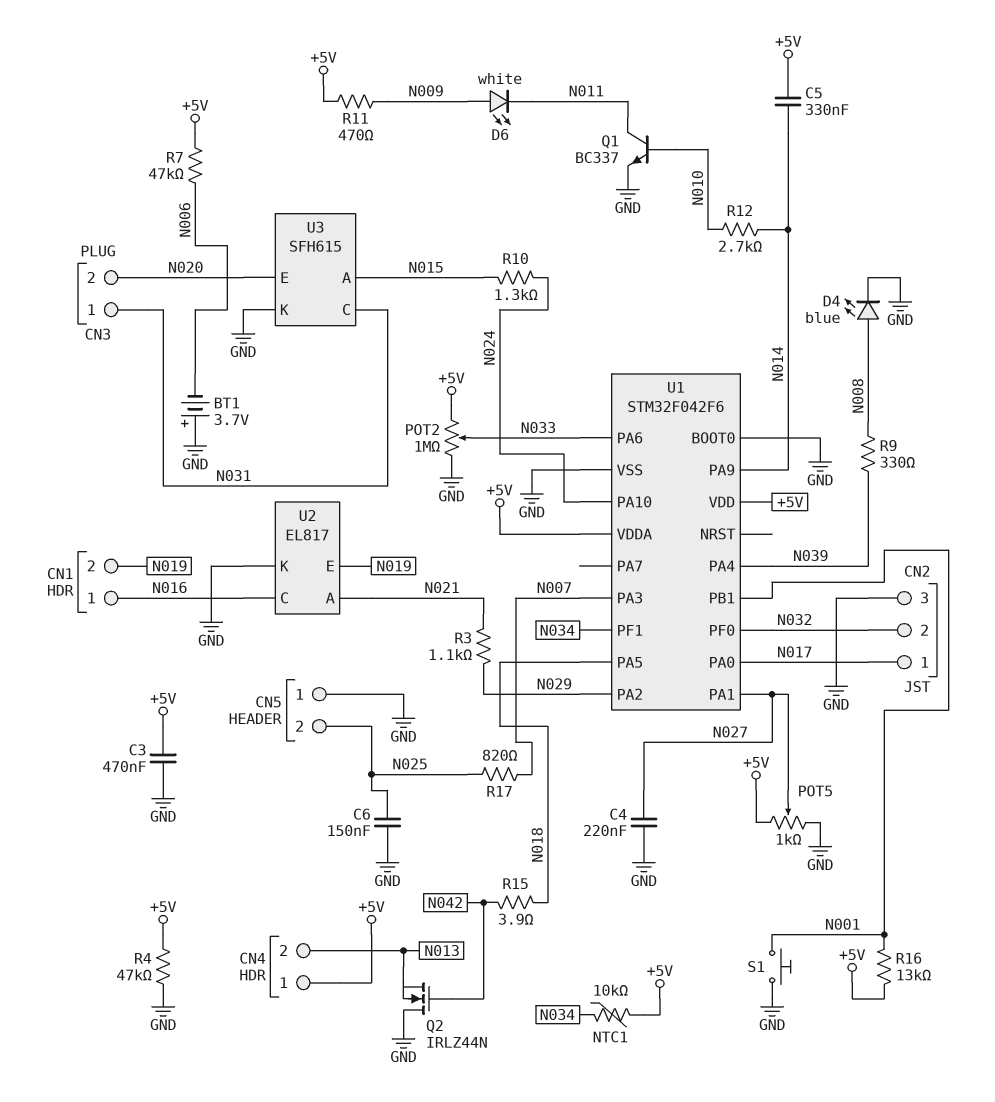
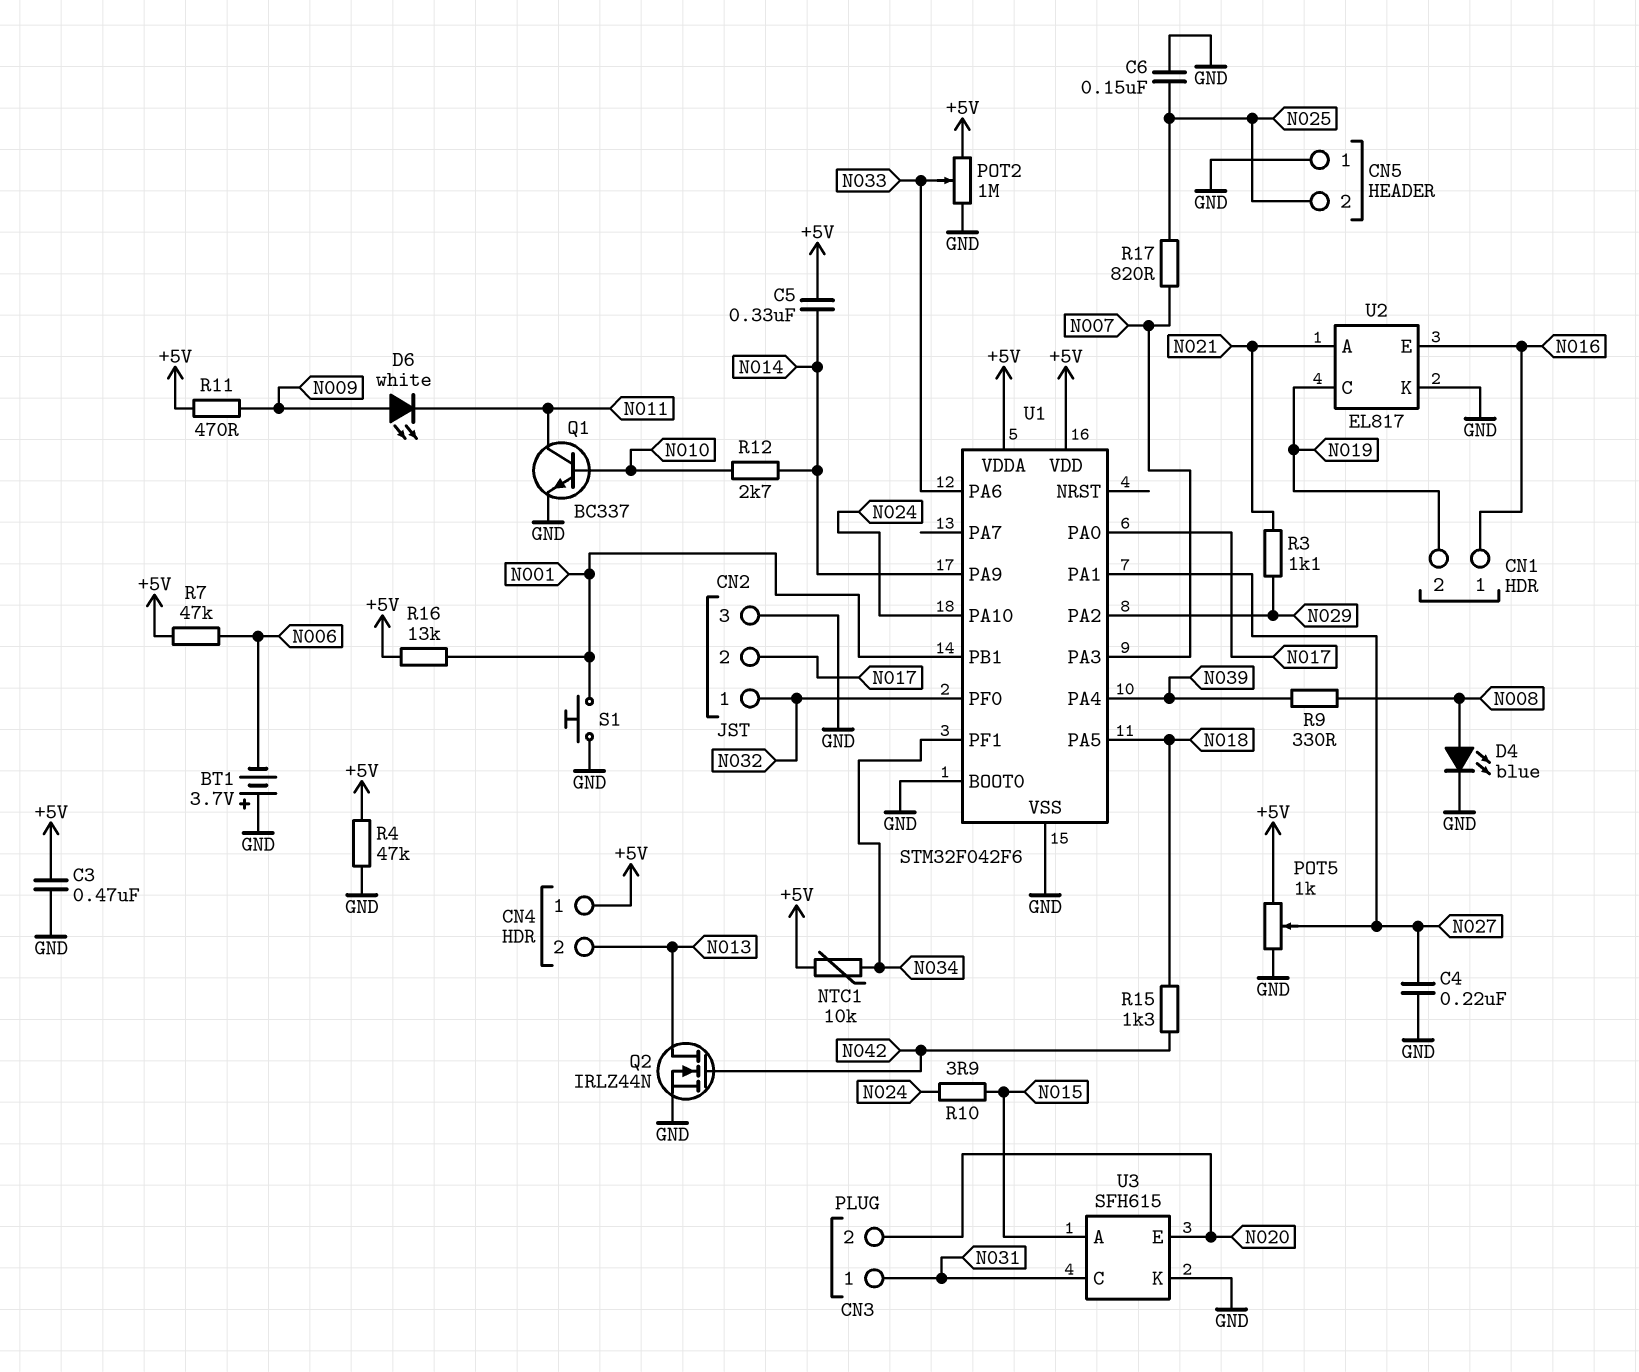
CN2 pin 1: N017 -> N032
CN2 pin 2: N032 -> N017
Q2: NMOS IRLZ44N (G N042, D GND, S N013) -> NMOS IRLZ44N (G N042, D N013, S GND)
R10: 1.3k (N015, N024) -> 3.9 (N015, N024)
R15: 3.9 (N018, N042) -> 1.3k (N018, N042)
U2 pin C: N016 -> N019
U2 pin E: N019 -> N016

